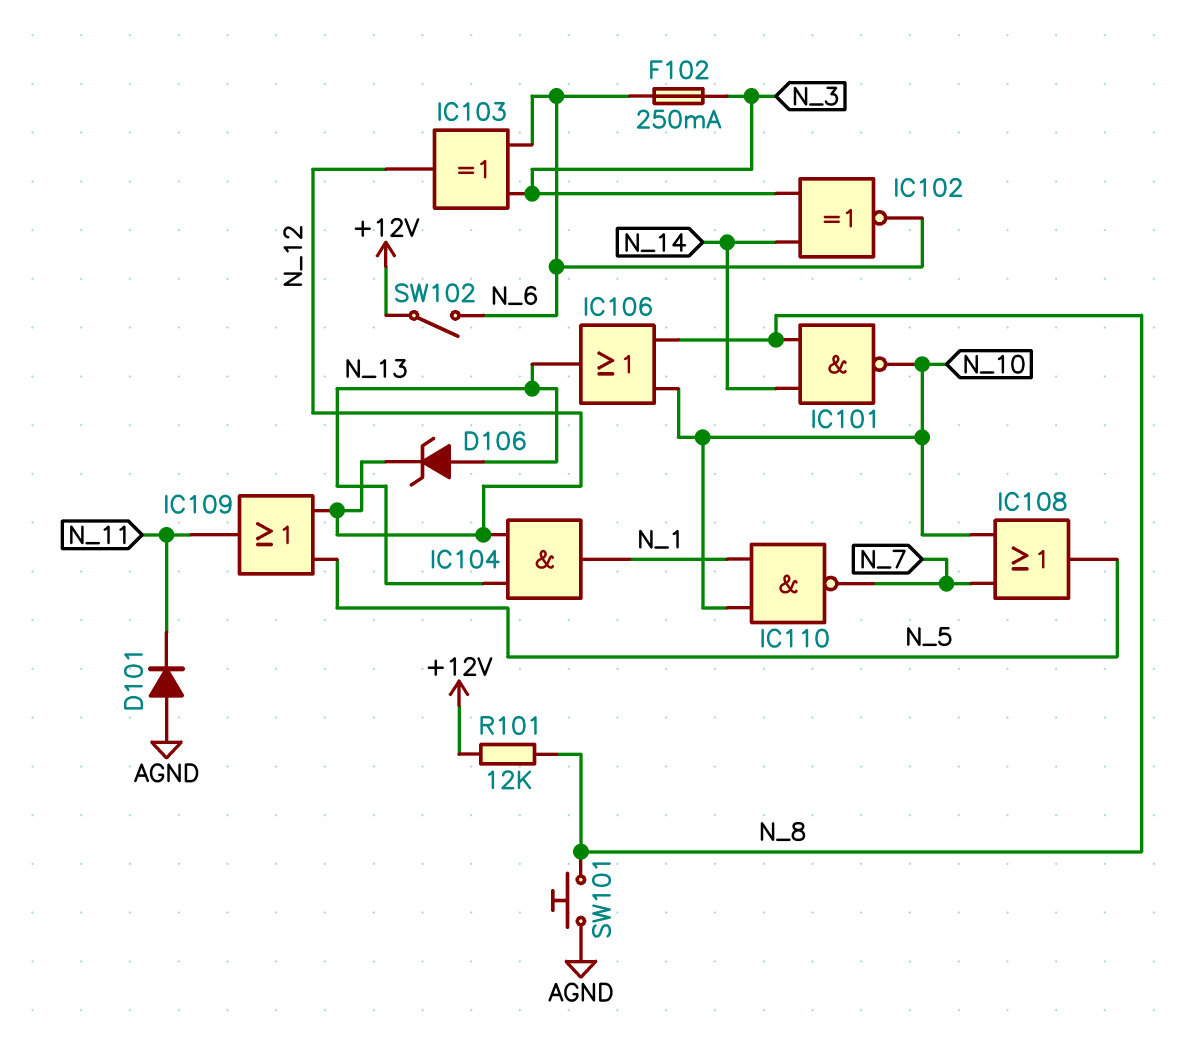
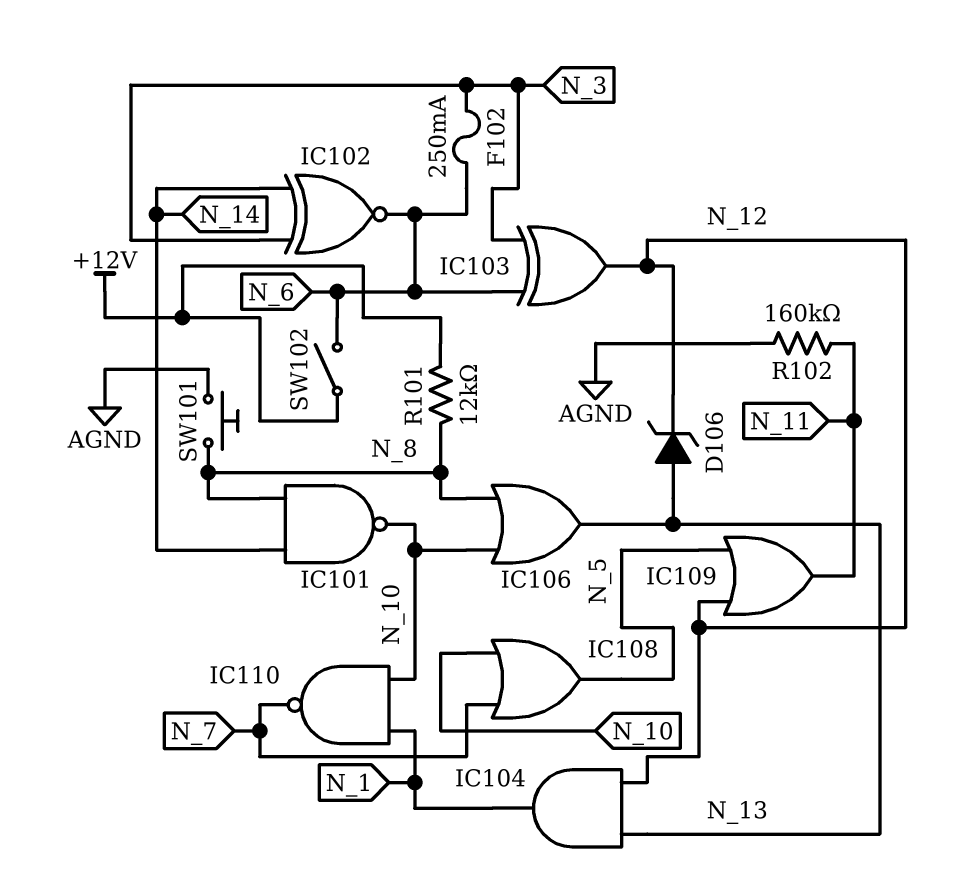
D101: diode (A AGND, K N_11) -> none
R102: none -> 160k (AGND, N_11)

